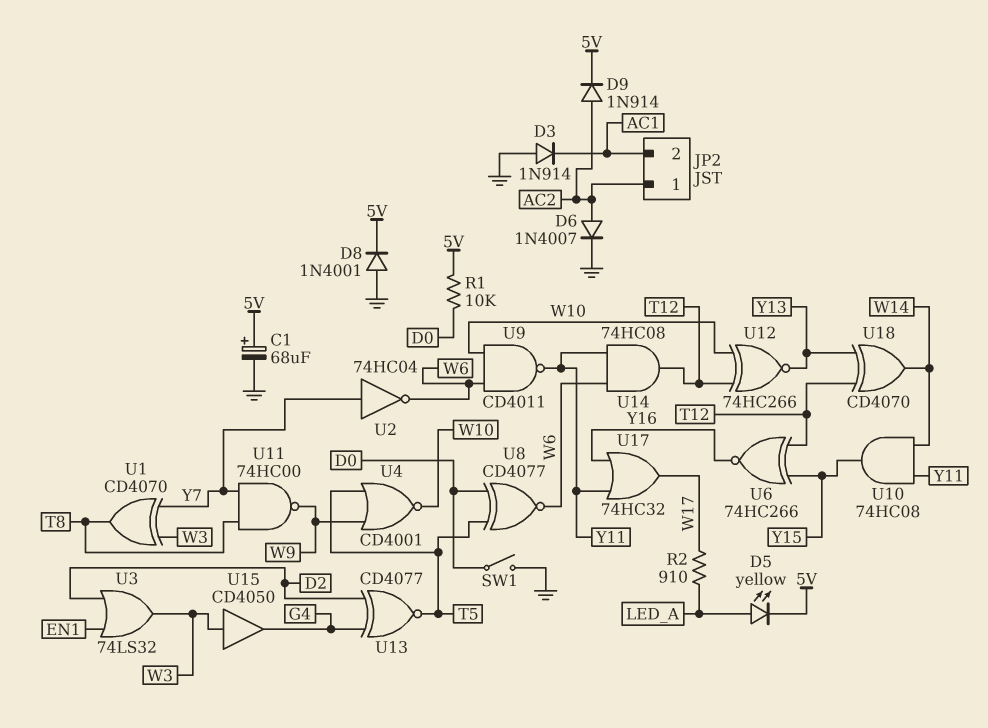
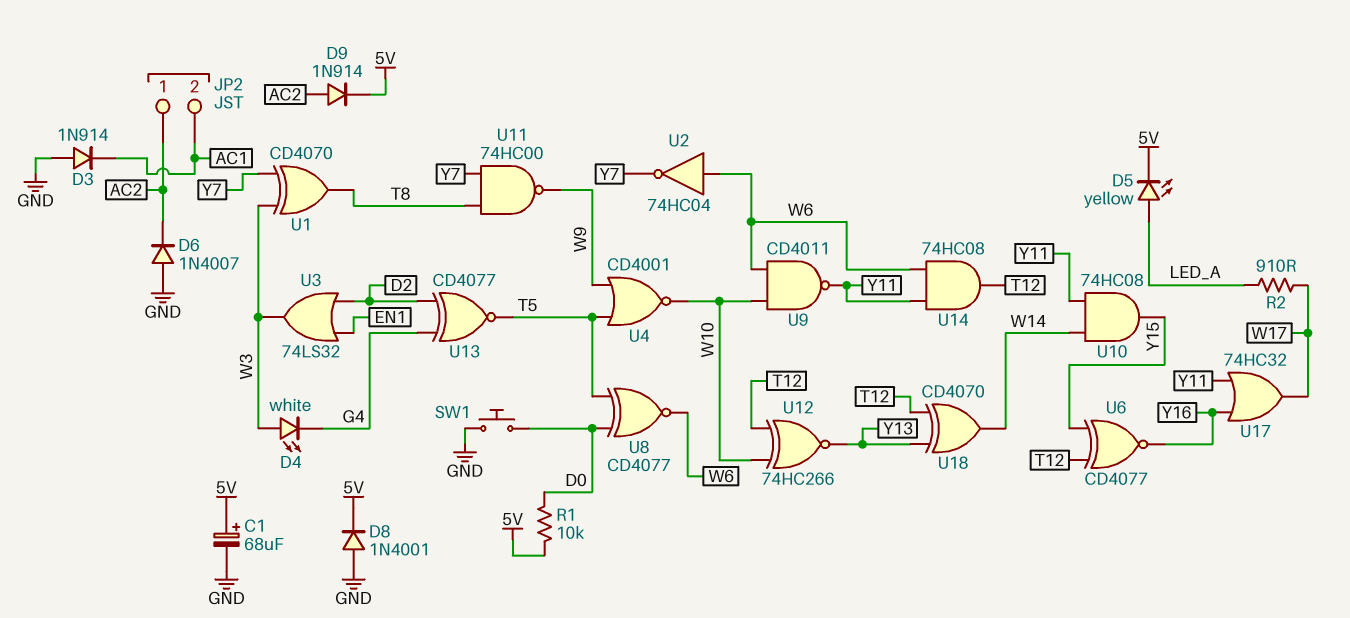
D4: none -> LED white (A W3, K G4)
D6: diode 1N4007 (A AC2, K GND) -> diode 1N4007 (A GND, K AC2)
SW1: switch (D0, GND) -> button (D0, GND)
U2: NOT 74HC04 (in Y7, out W6) -> NOT 74HC04 (in W6, out Y7)
U6: XNOR 74HC266 (in T12, in Y15, out Y16) -> XNOR CD4077 (in T12, in Y15, out Y16)
U15: buffer CD4050 (in W3, out G4) -> none

